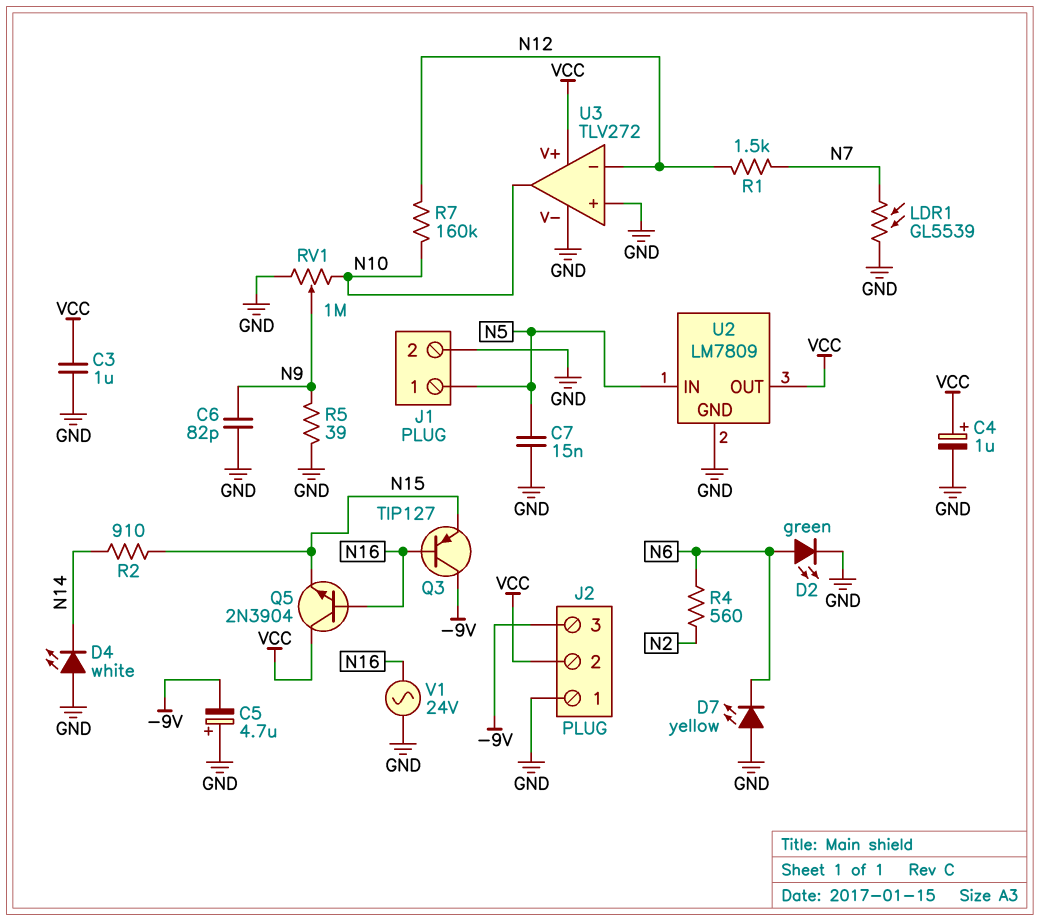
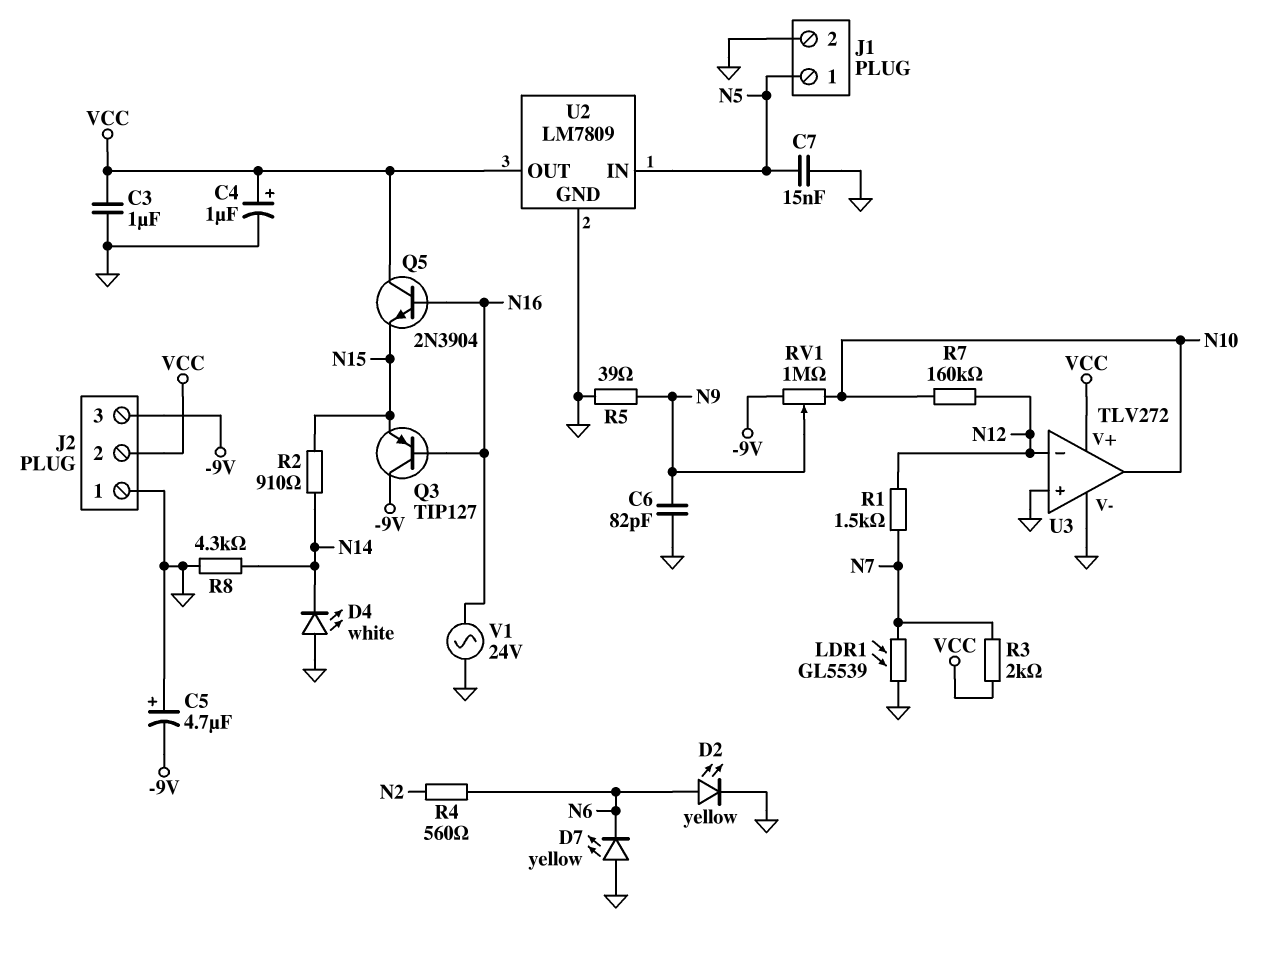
D2: LED green (A N6, K GND) -> LED yellow (A N6, K GND)
R3: none -> 2k (N7, VCC)
R8: none -> 4.3k (GND, N14)
RV1: 1M (GND, N10, wiper N9) -> 1M (-9V, N10, wiper N9)

